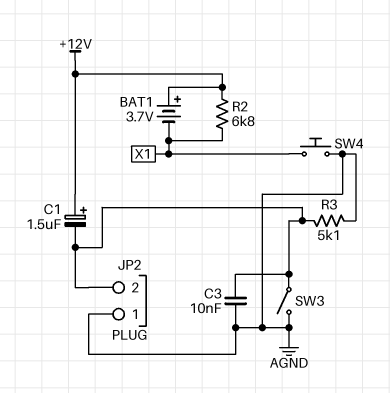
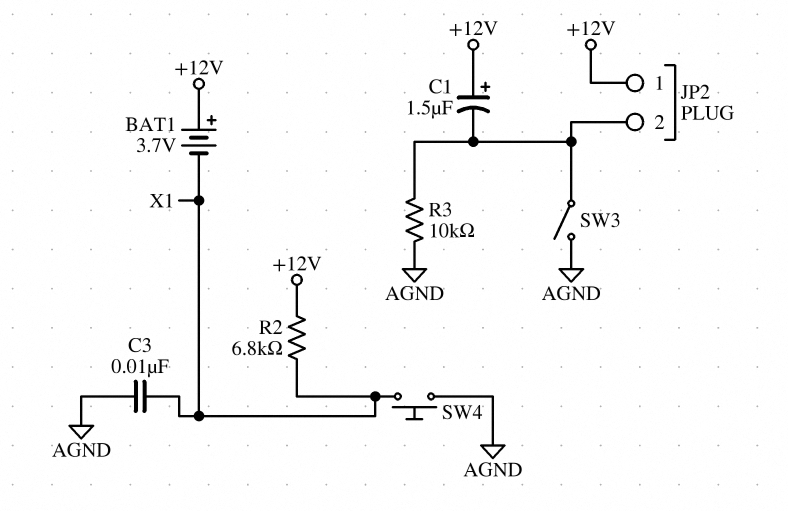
C3: 10nF (AGND, JP2/2) -> 10nF (AGND, X1)
JP2 pin 1: AGND -> +12V
R3: 5.1k (AGND, JP2/2) -> 10k (AGND, JP2/2)

